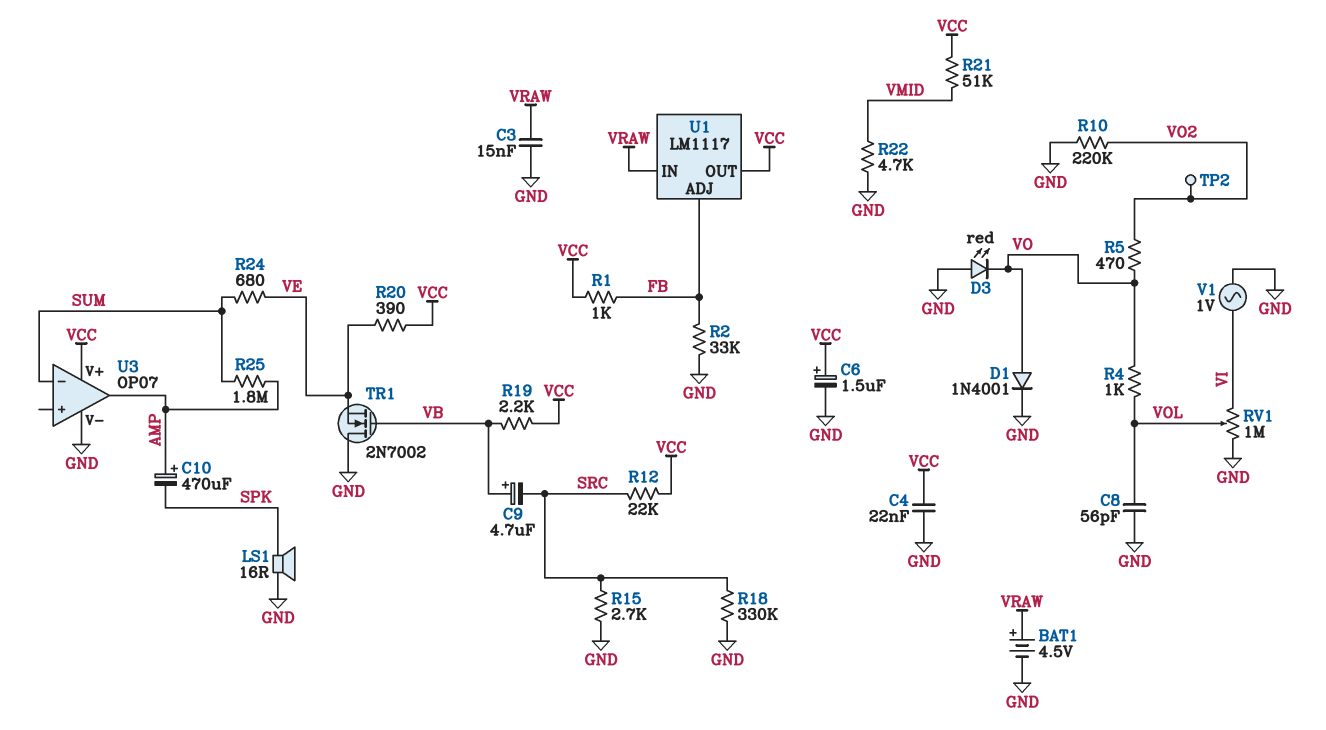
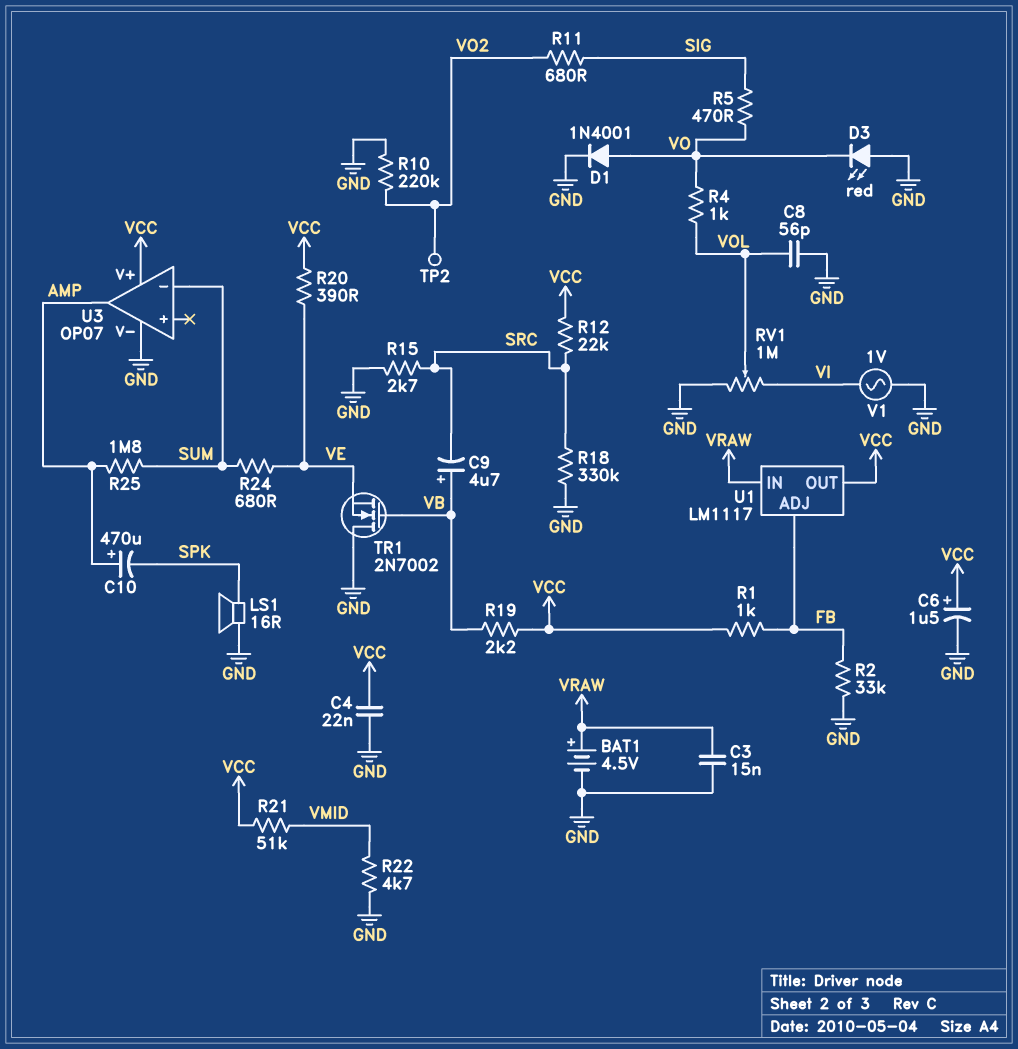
R5: 470 (VO, VO2) -> 470 (SIG, VO)
R11: none -> 680 (SIG, VO2)

